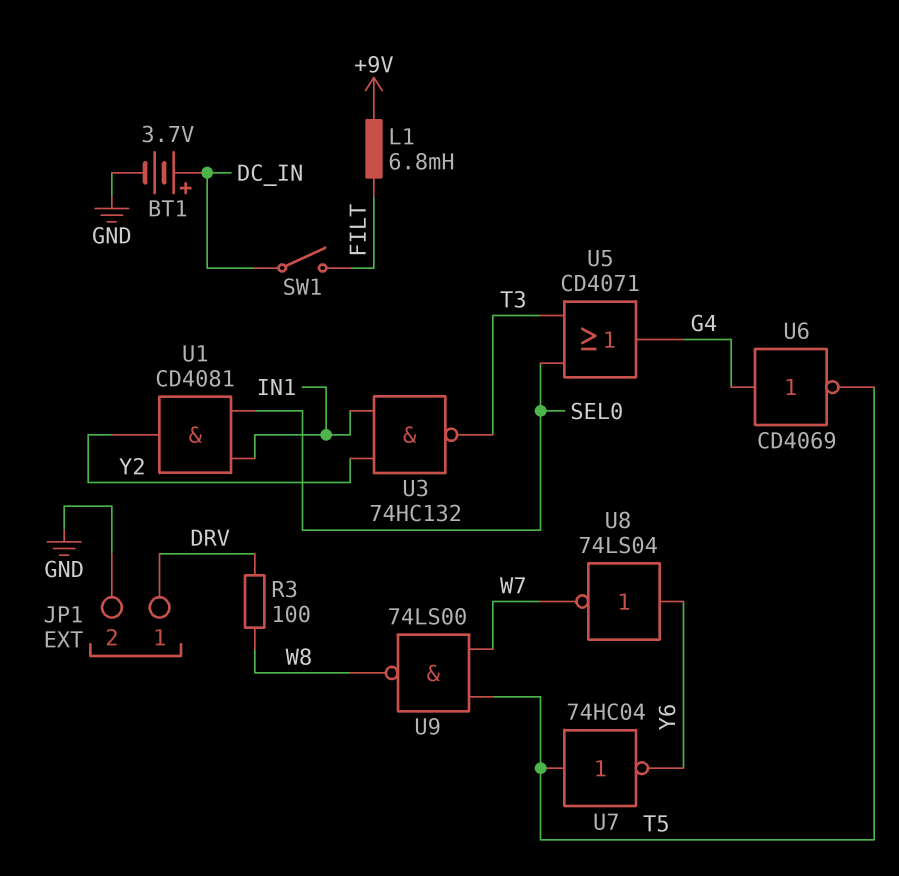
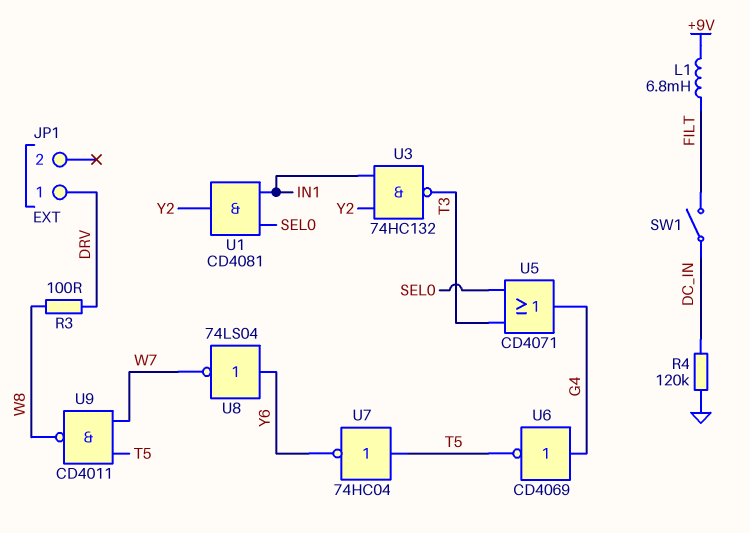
BT1: 3.7V (plus DC_IN, minus GND) -> none
JP1 pin 2: GND -> none
R4: none -> 120k (DC_IN, GND)
U9: NAND 74LS00 (in T5, in W7, out W8) -> NAND CD4011 (in T5, in W7, out W8)

